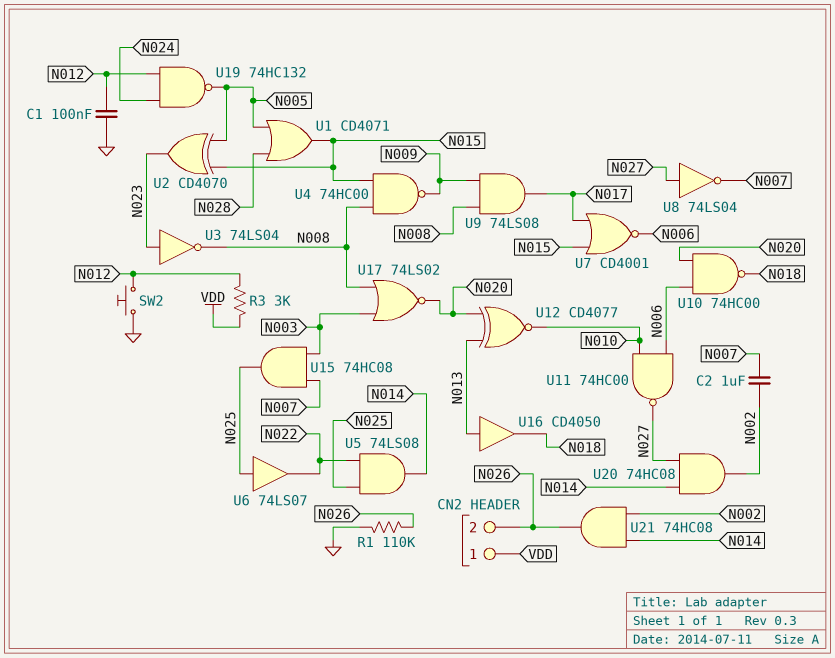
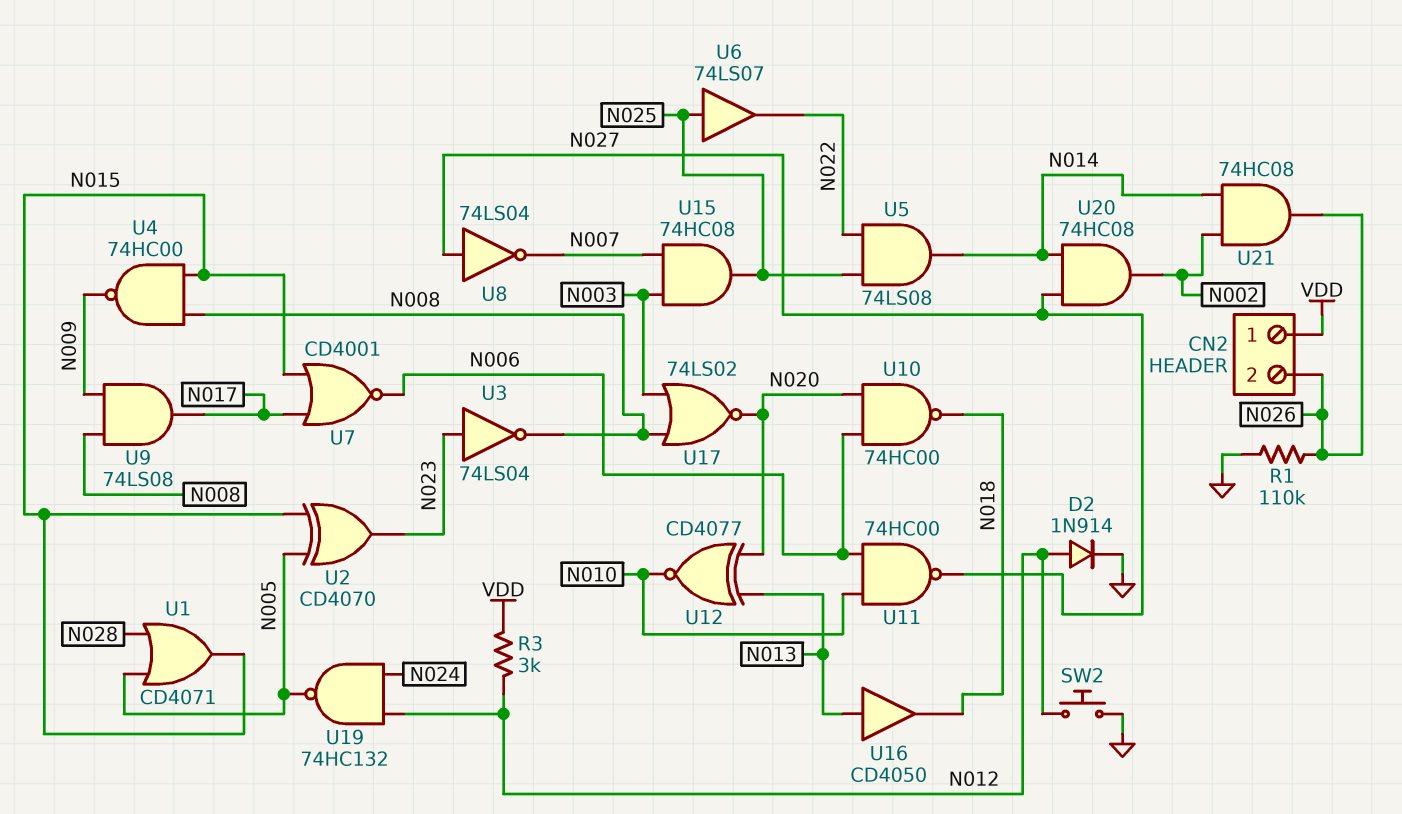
C1: 100nF (GND, N012) -> none
C2: 1uF (N002, N007) -> none
D2: none -> diode 1N914 (A N012, K GND)

